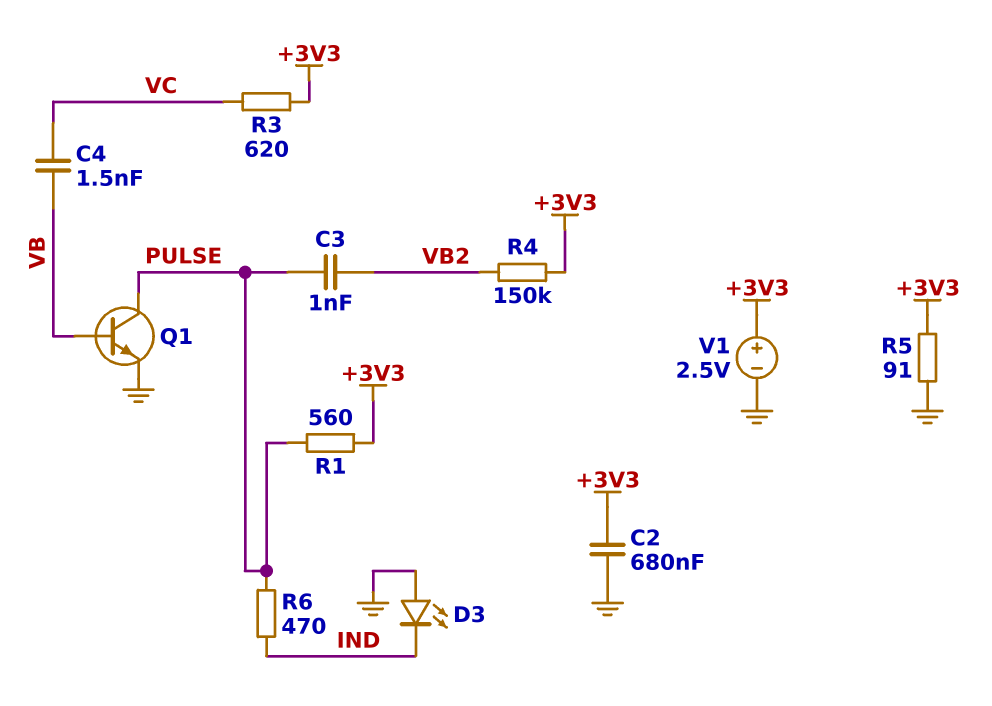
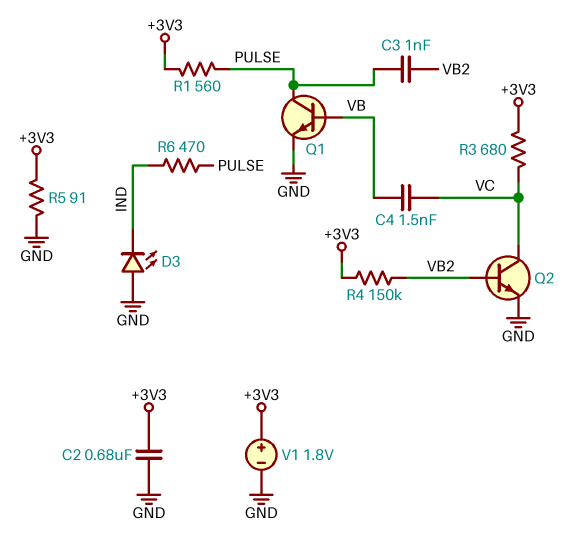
Q2: none -> NPN (B VB2, C VC, E GND)
R3: 620 (+3V3, VC) -> 680 (+3V3, VC)
V1: 2.5V (plus +3V3, minus GND) -> 1.8V (plus +3V3, minus GND)

